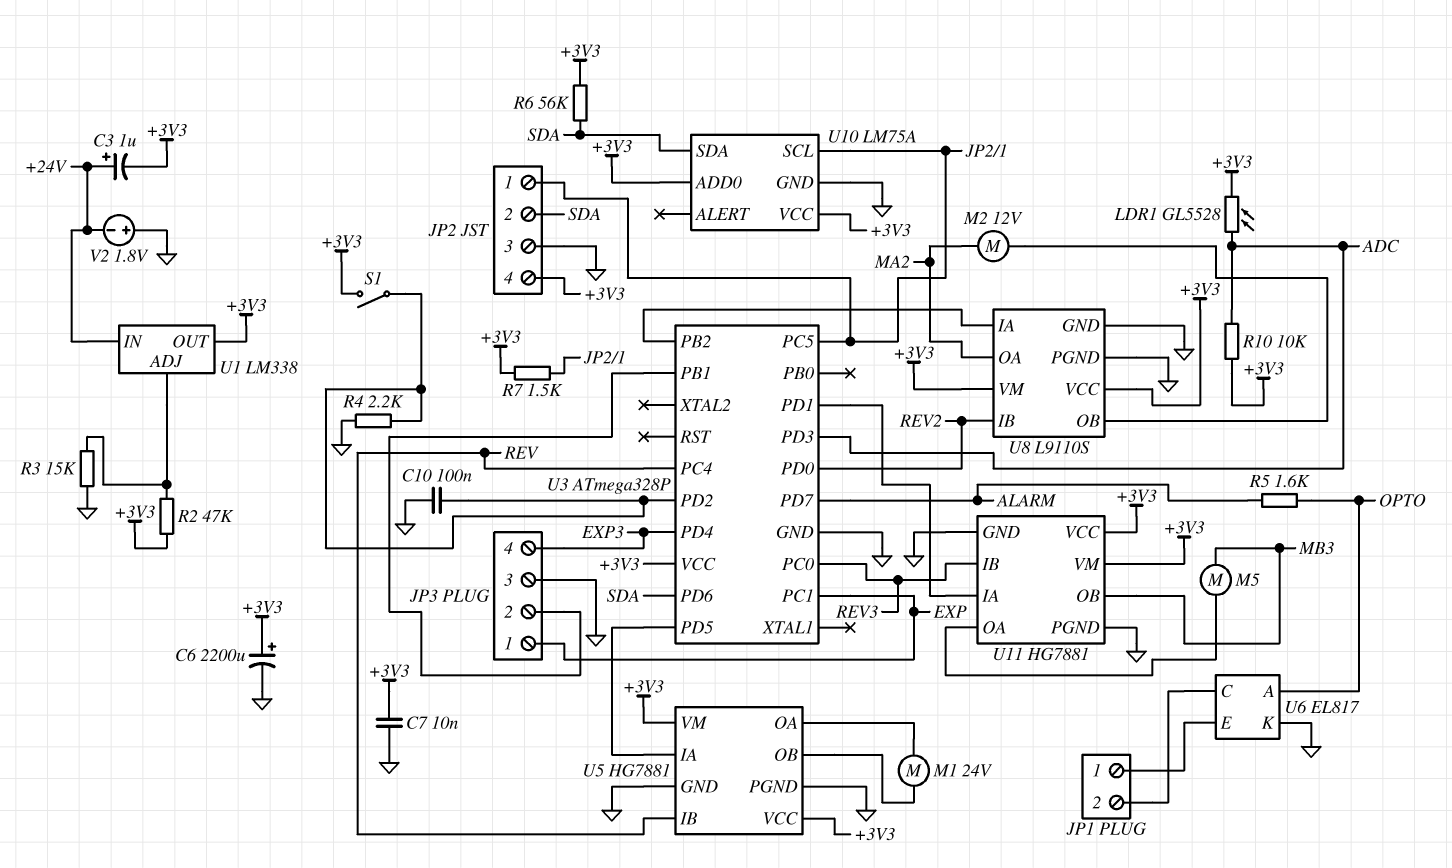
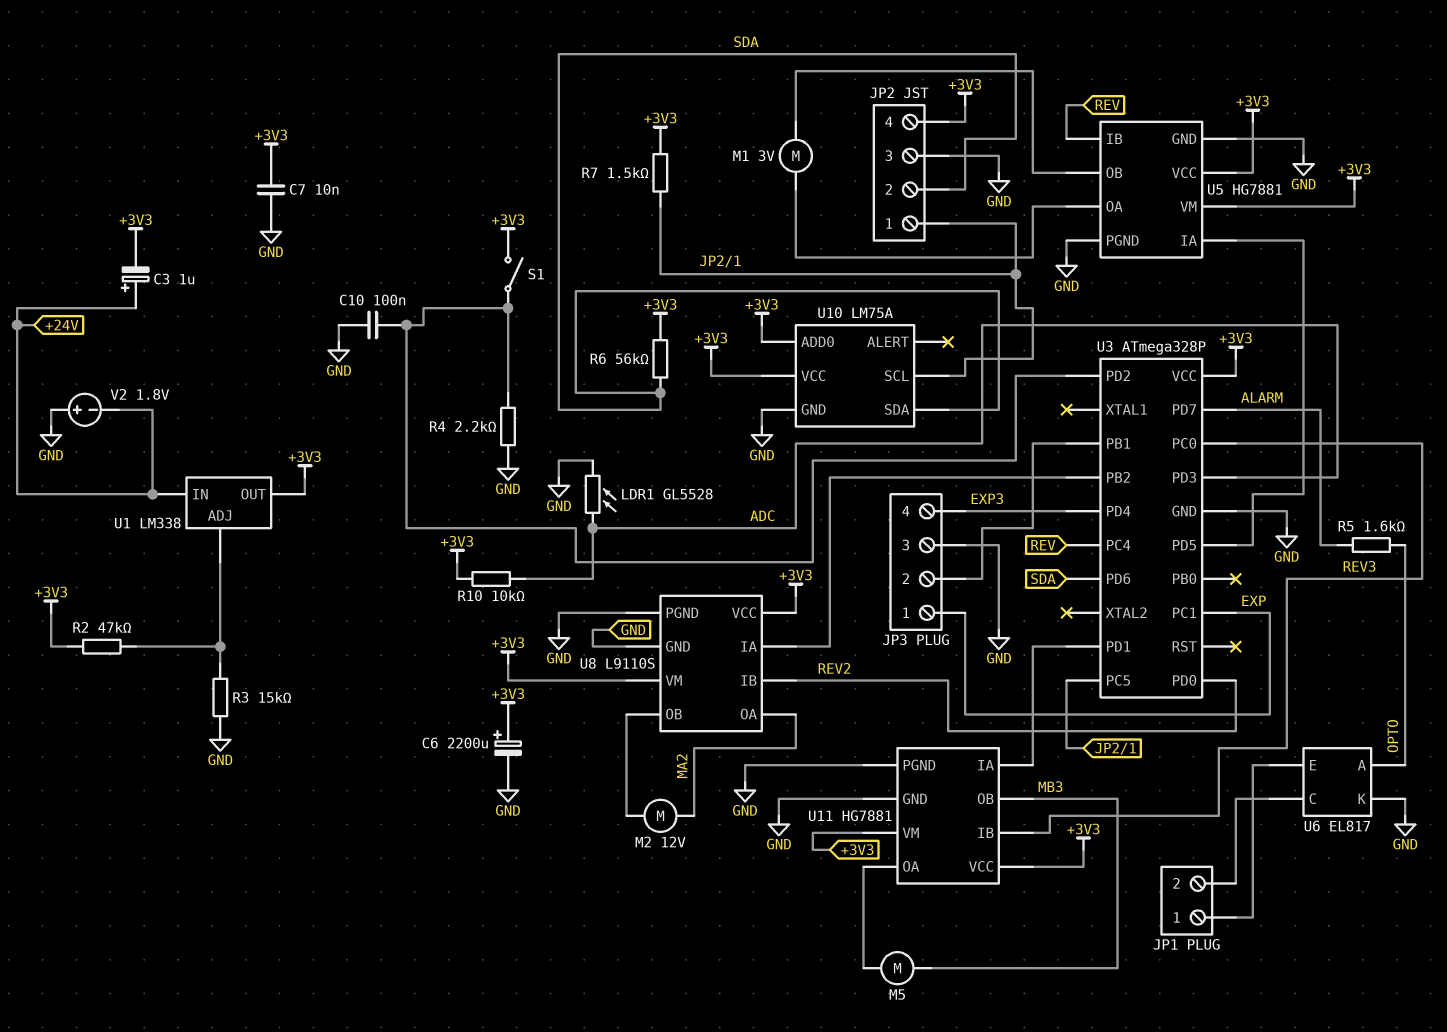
LDR1: GL5528 (+3V3, ADC) -> GL5528 (ADC, GND)
M1: motor 24V (U5/OA, U5/OB) -> motor 3V (U5/OA, U5/OB)

